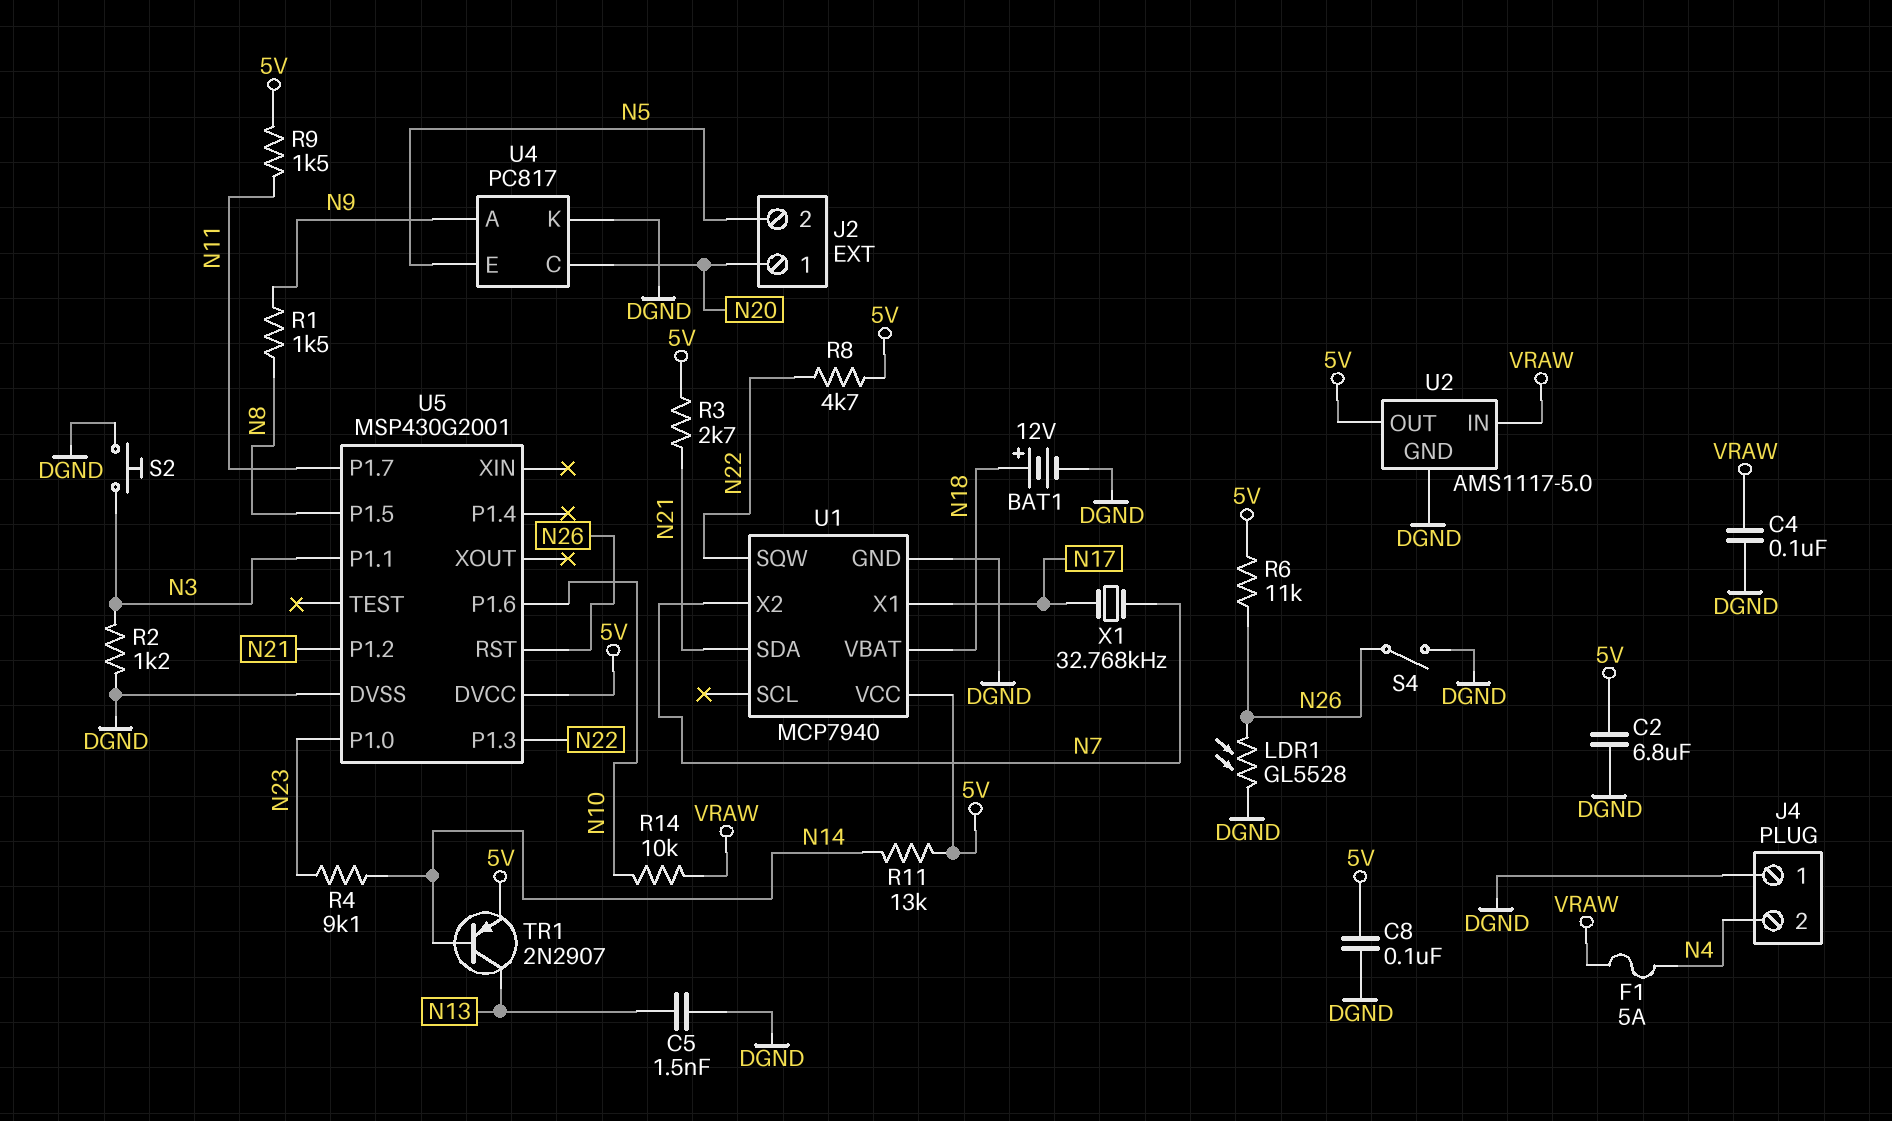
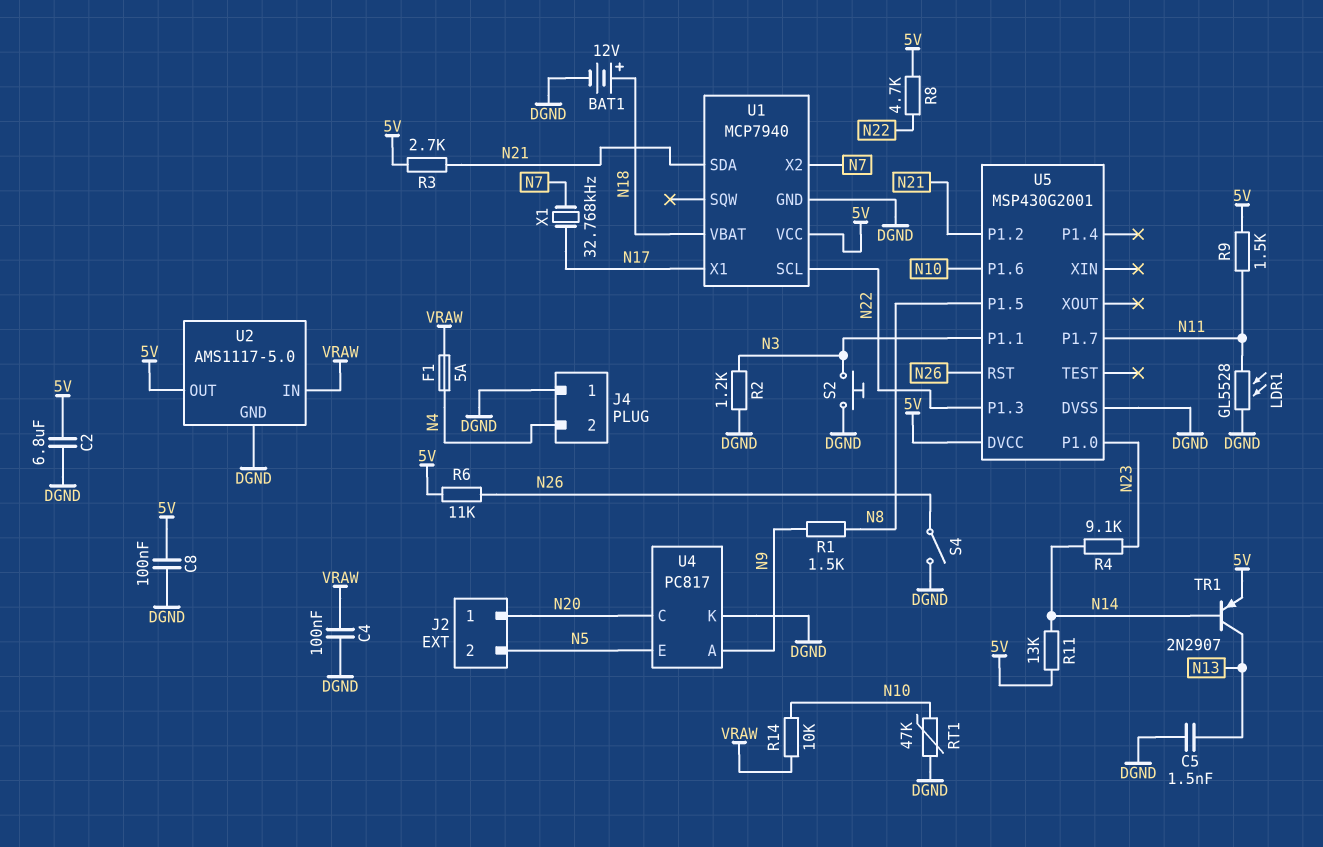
LDR1: GL5528 (DGND, N26) -> GL5528 (DGND, N11)
RT1: none -> 47k (DGND, N10)
U1 pin SCL: none -> N22
U1 pin SQW: N22 -> none

